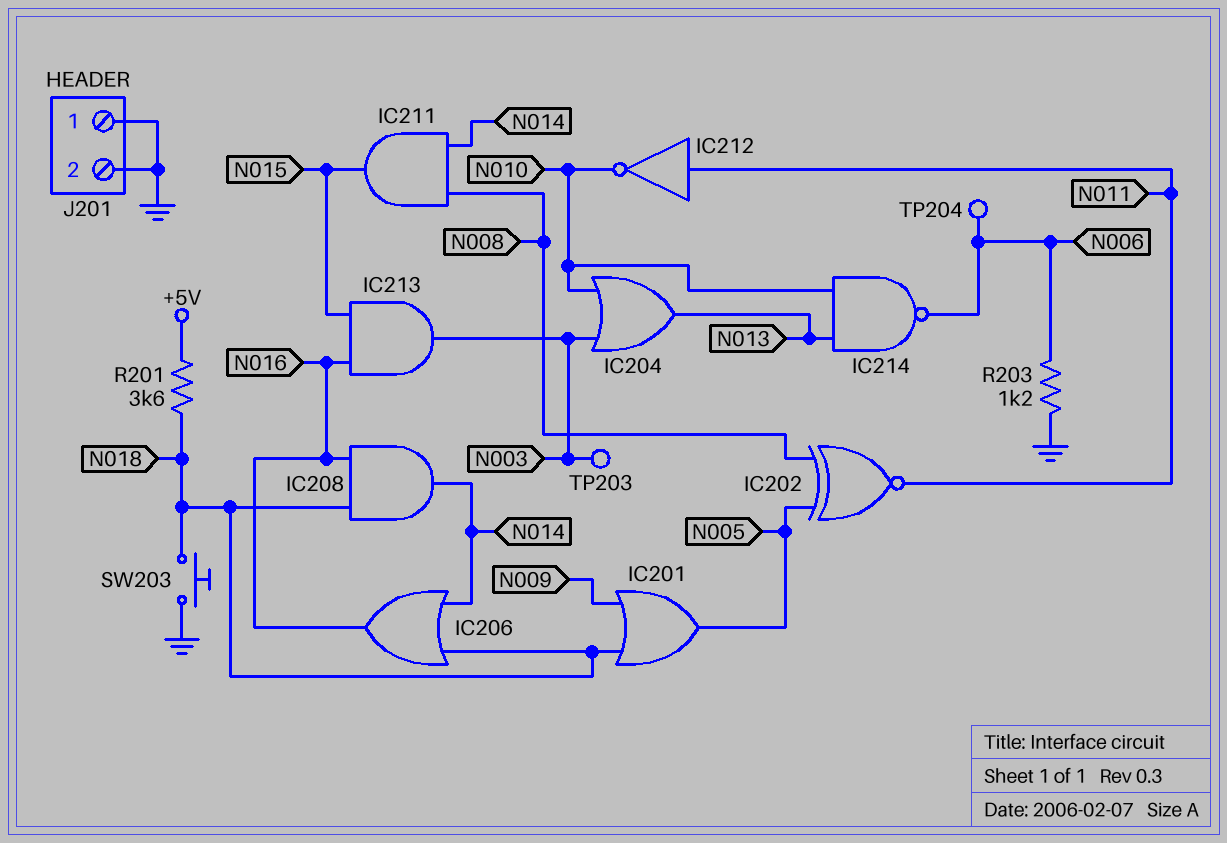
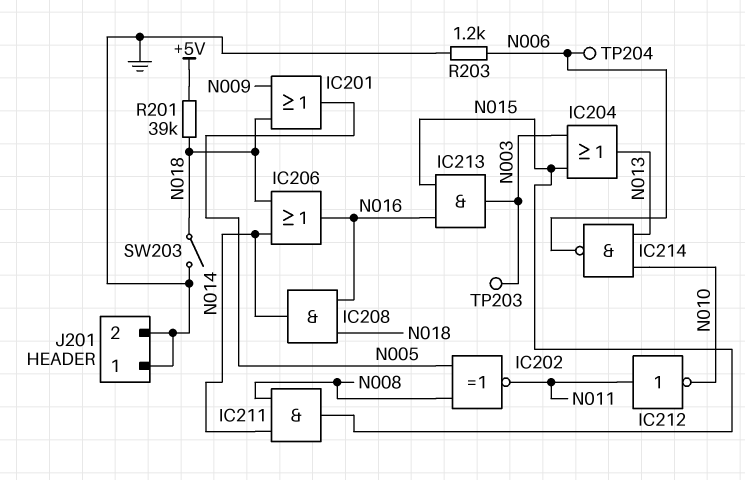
IC204: OR (in N003, in N010, out N013) -> OR (in N003, in N015, out N013)
R201: 3.6k (+5V, N018) -> 39k (+5V, N018)
SW203: button (GND, N018) -> switch (GND, N018)

